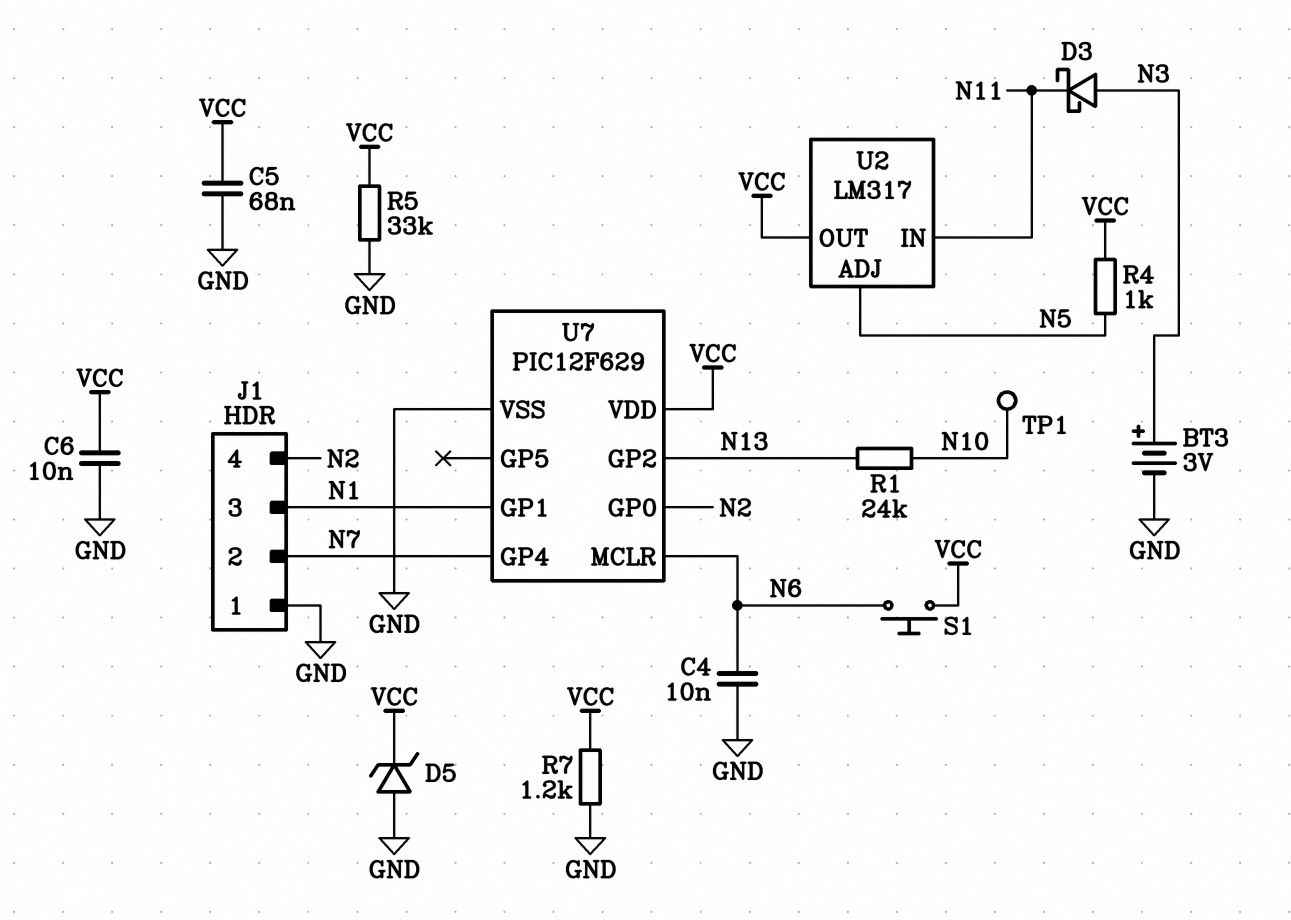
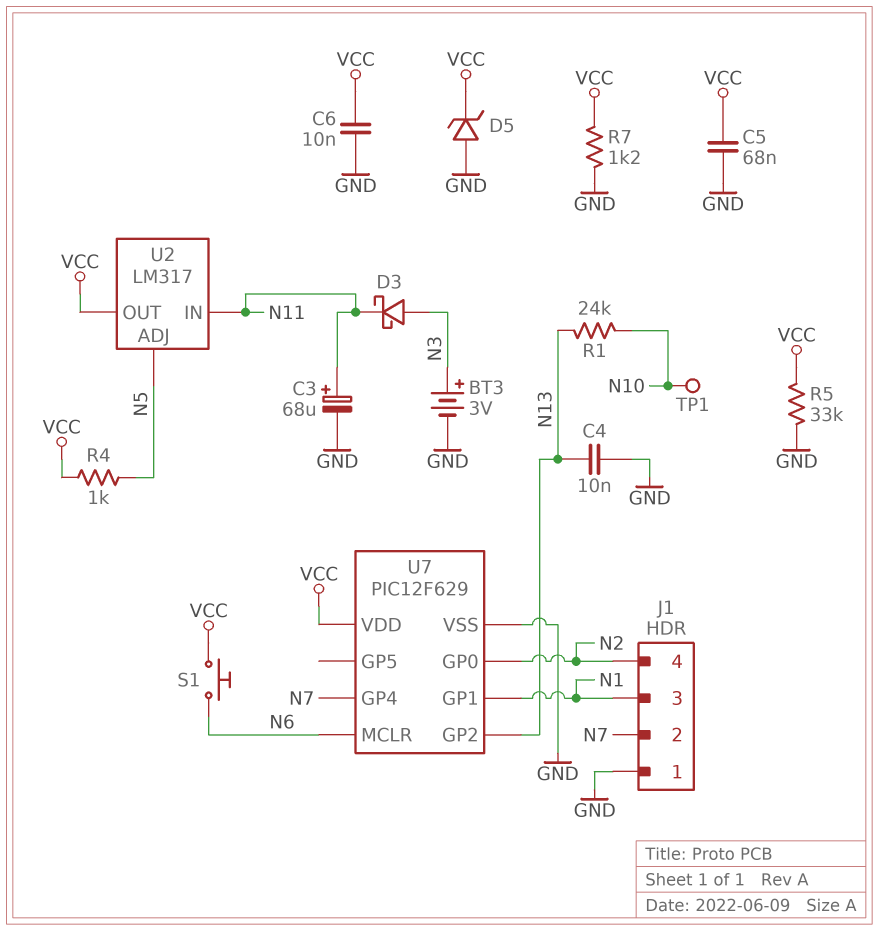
C3: none -> 68uF (plus N11, minus GND)
C4: 10nF (GND, N6) -> 10nF (GND, N13)

